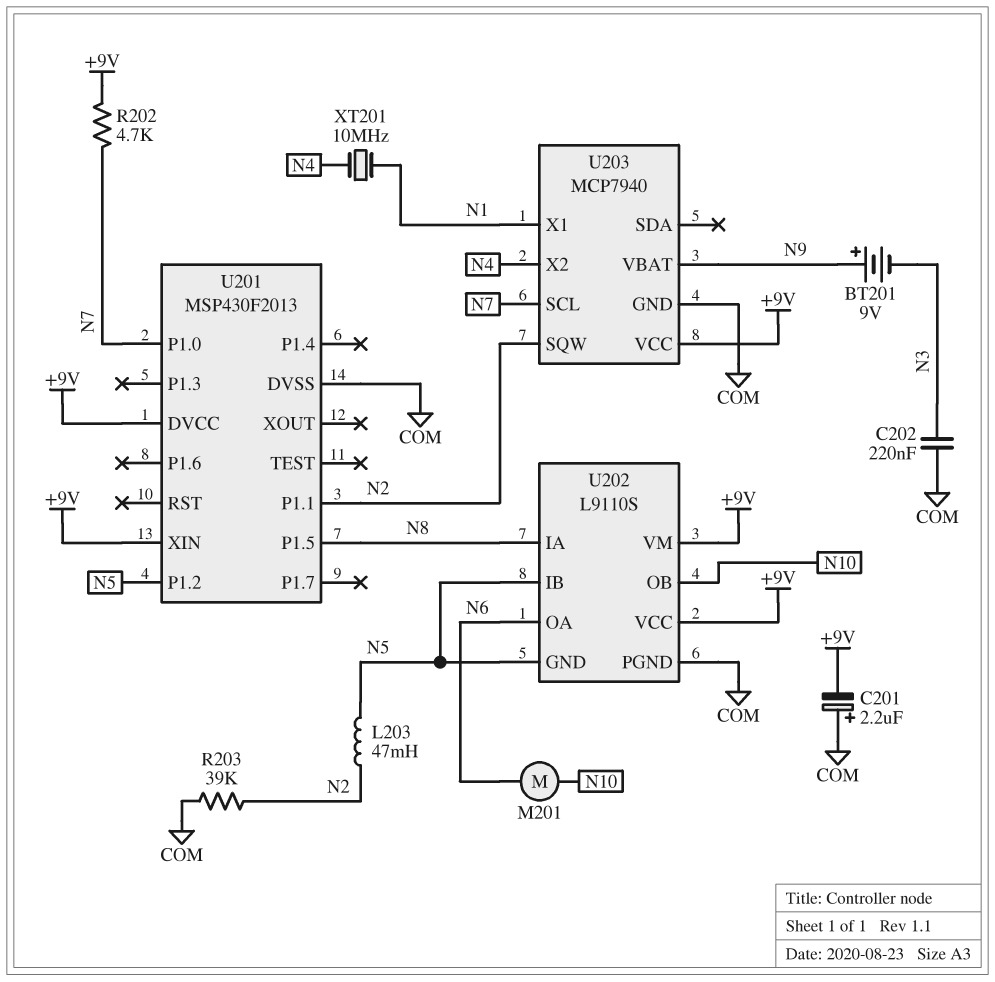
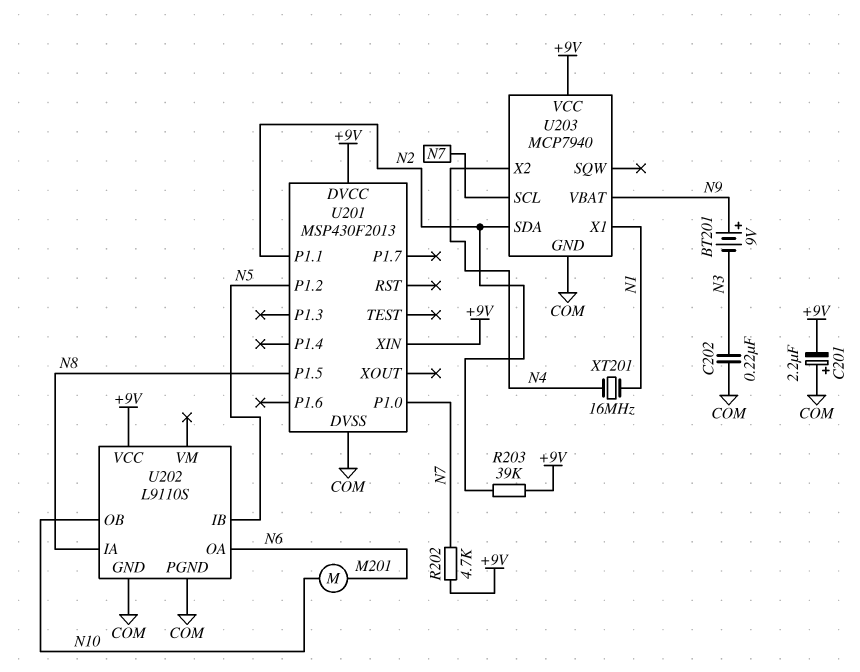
L203: 47mH (N2, N5) -> none
R203: 39k (COM, N2) -> 39k (+9V, N2)
U202 pin GND: N5 -> COM
U202 pin VM: +9V -> none
U203 pin SDA: none -> N2
U203 pin SQW: N2 -> none
XT201: 10MHz (N1, N4) -> 16MHz (N1, N4)

